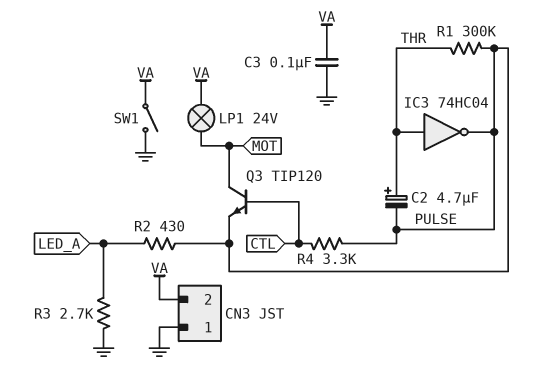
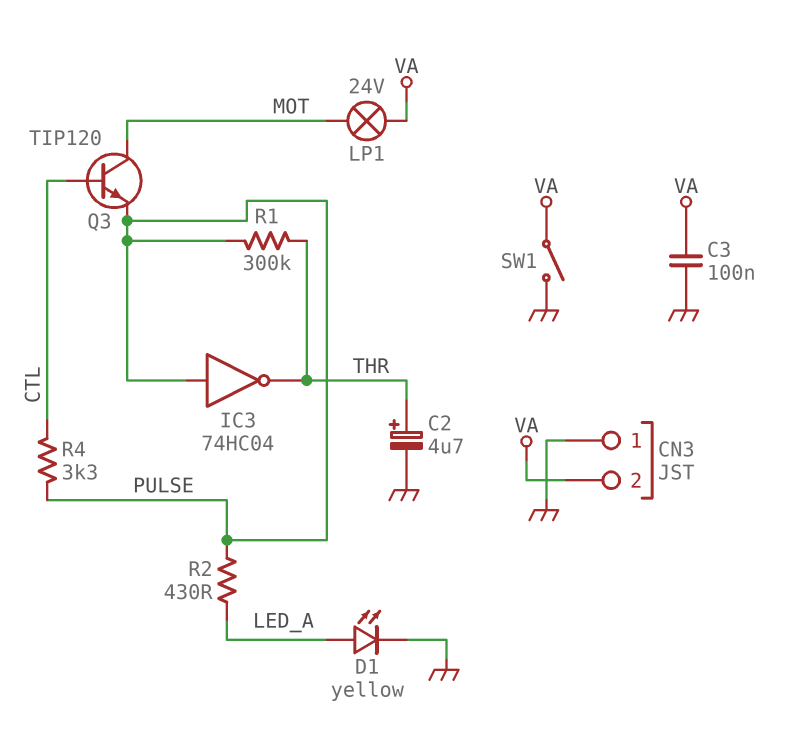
C2: 4.7uF (plus THR, minus PULSE) -> 4.7uF (plus THR, minus GND)
D1: none -> LED yellow (A LED_A, K GND)
IC3: NOT 74HC04 (in THR, out PULSE) -> NOT 74HC04 (in PULSE, out THR)
R3: 2.7k (GND, LED_A) -> none

